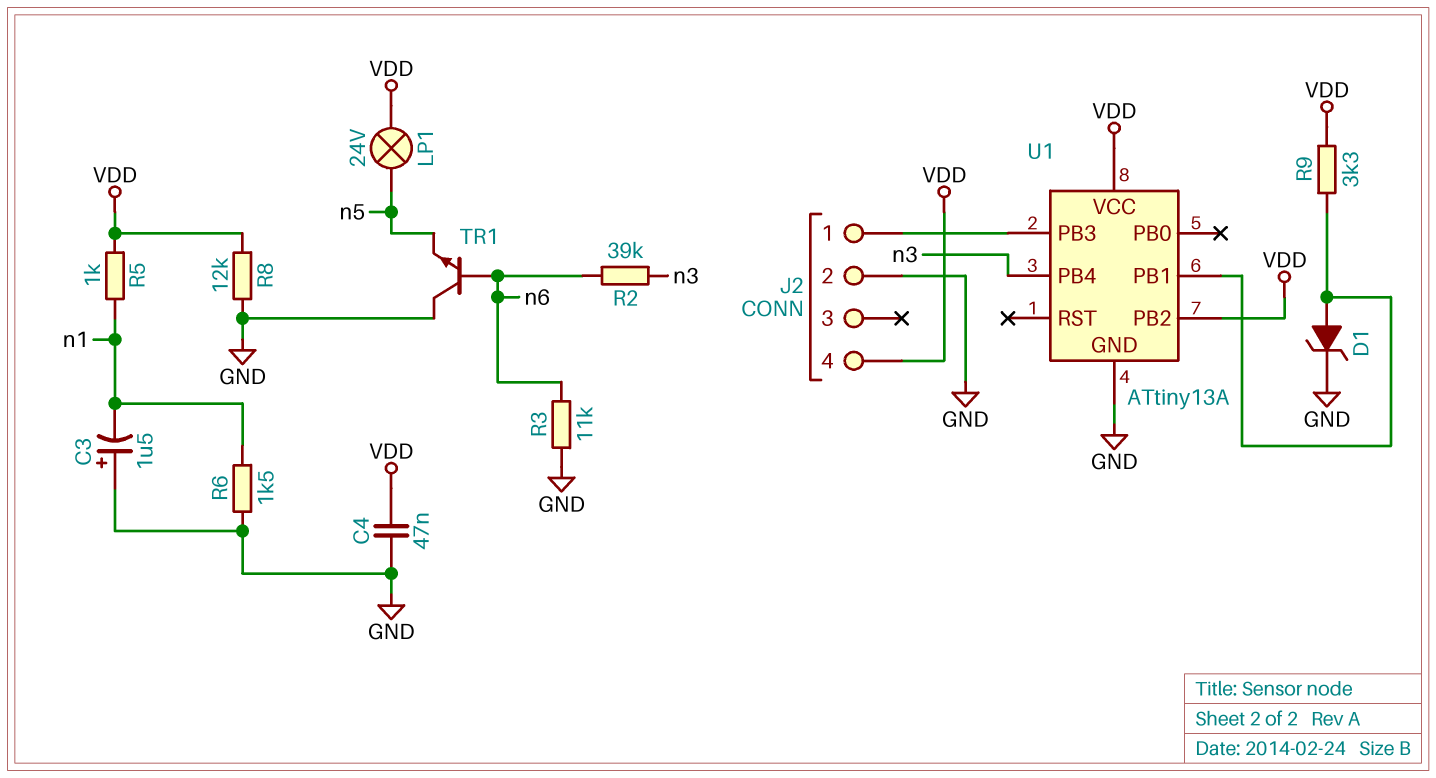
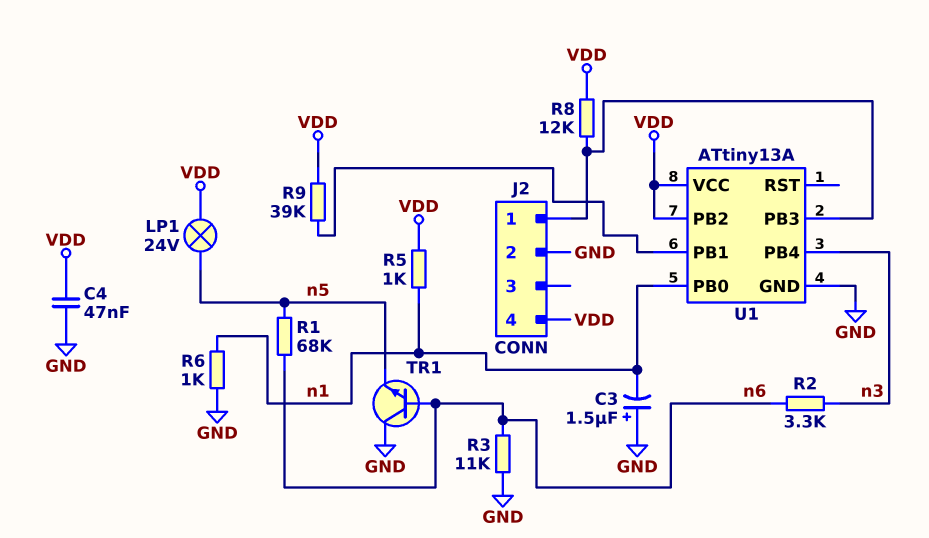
D1: zener (A U1/PB1, K GND) -> none
R1: none -> 68k (n5, n6)
R2: 39k (n3, n6) -> 3.3k (n3, n6)
R6: 1.5k (GND, n1) -> 1k (GND, n1)
R8: 12k (GND, VDD) -> 12k (J2/1, VDD)
R9: 3.3k (U1/PB1, VDD) -> 39k (U1/PB1, VDD)
U1 pin PB0: none -> n1

